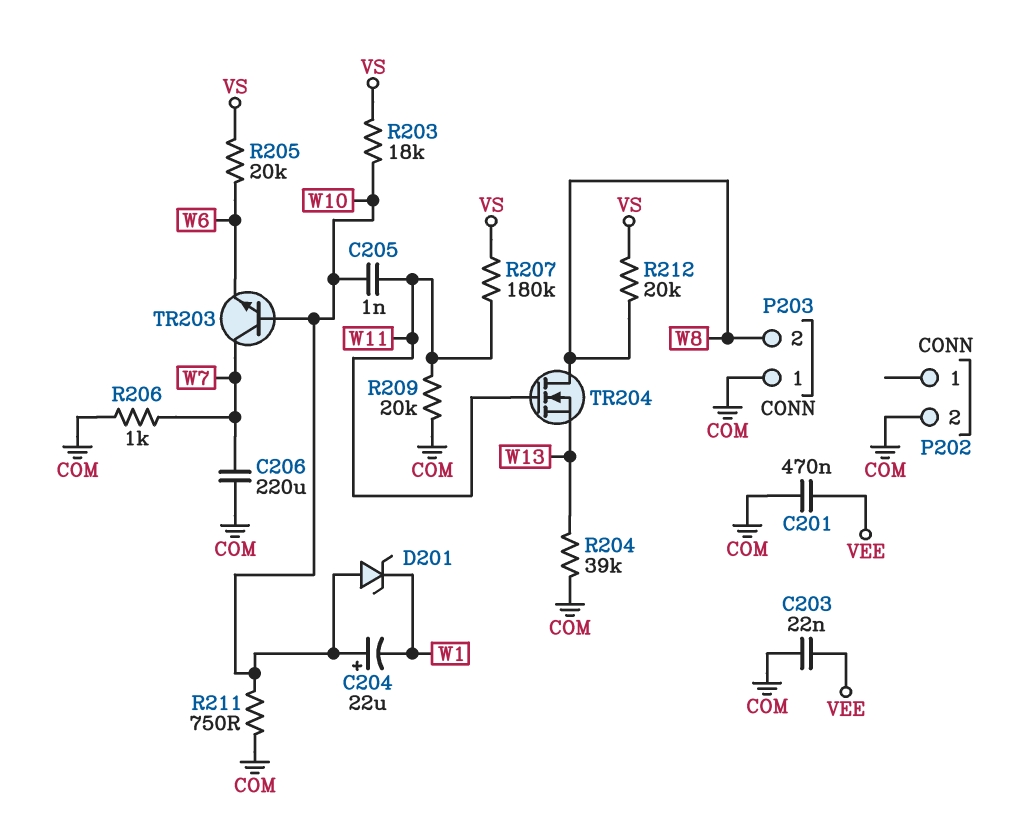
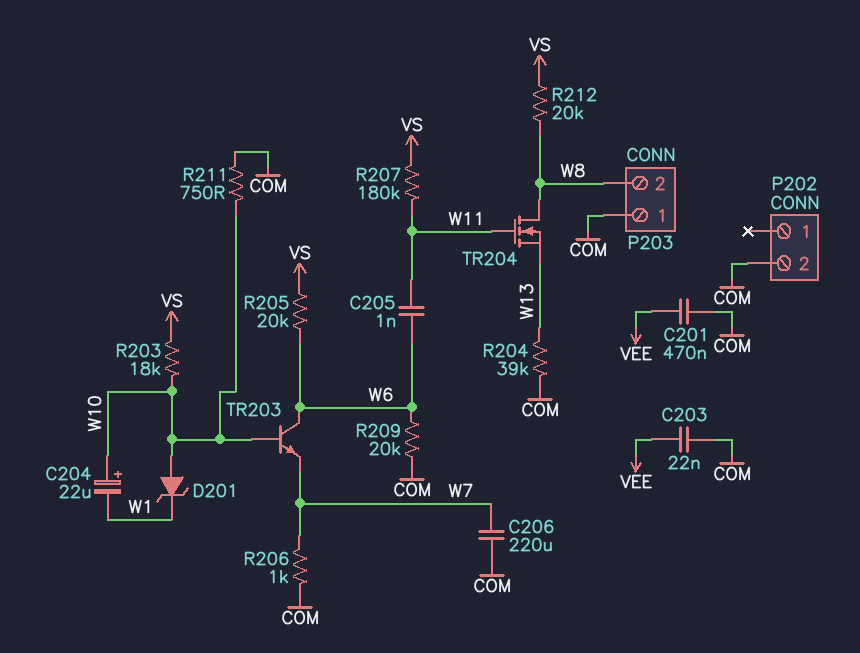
C205: 1nF (W10, W11) -> 1nF (W6, W11)
R209: 20k (COM, W11) -> 20k (COM, W6)
TR203: NPN (B W10, C W7, E W6) -> NPN (B W10, C W6, E W7)

